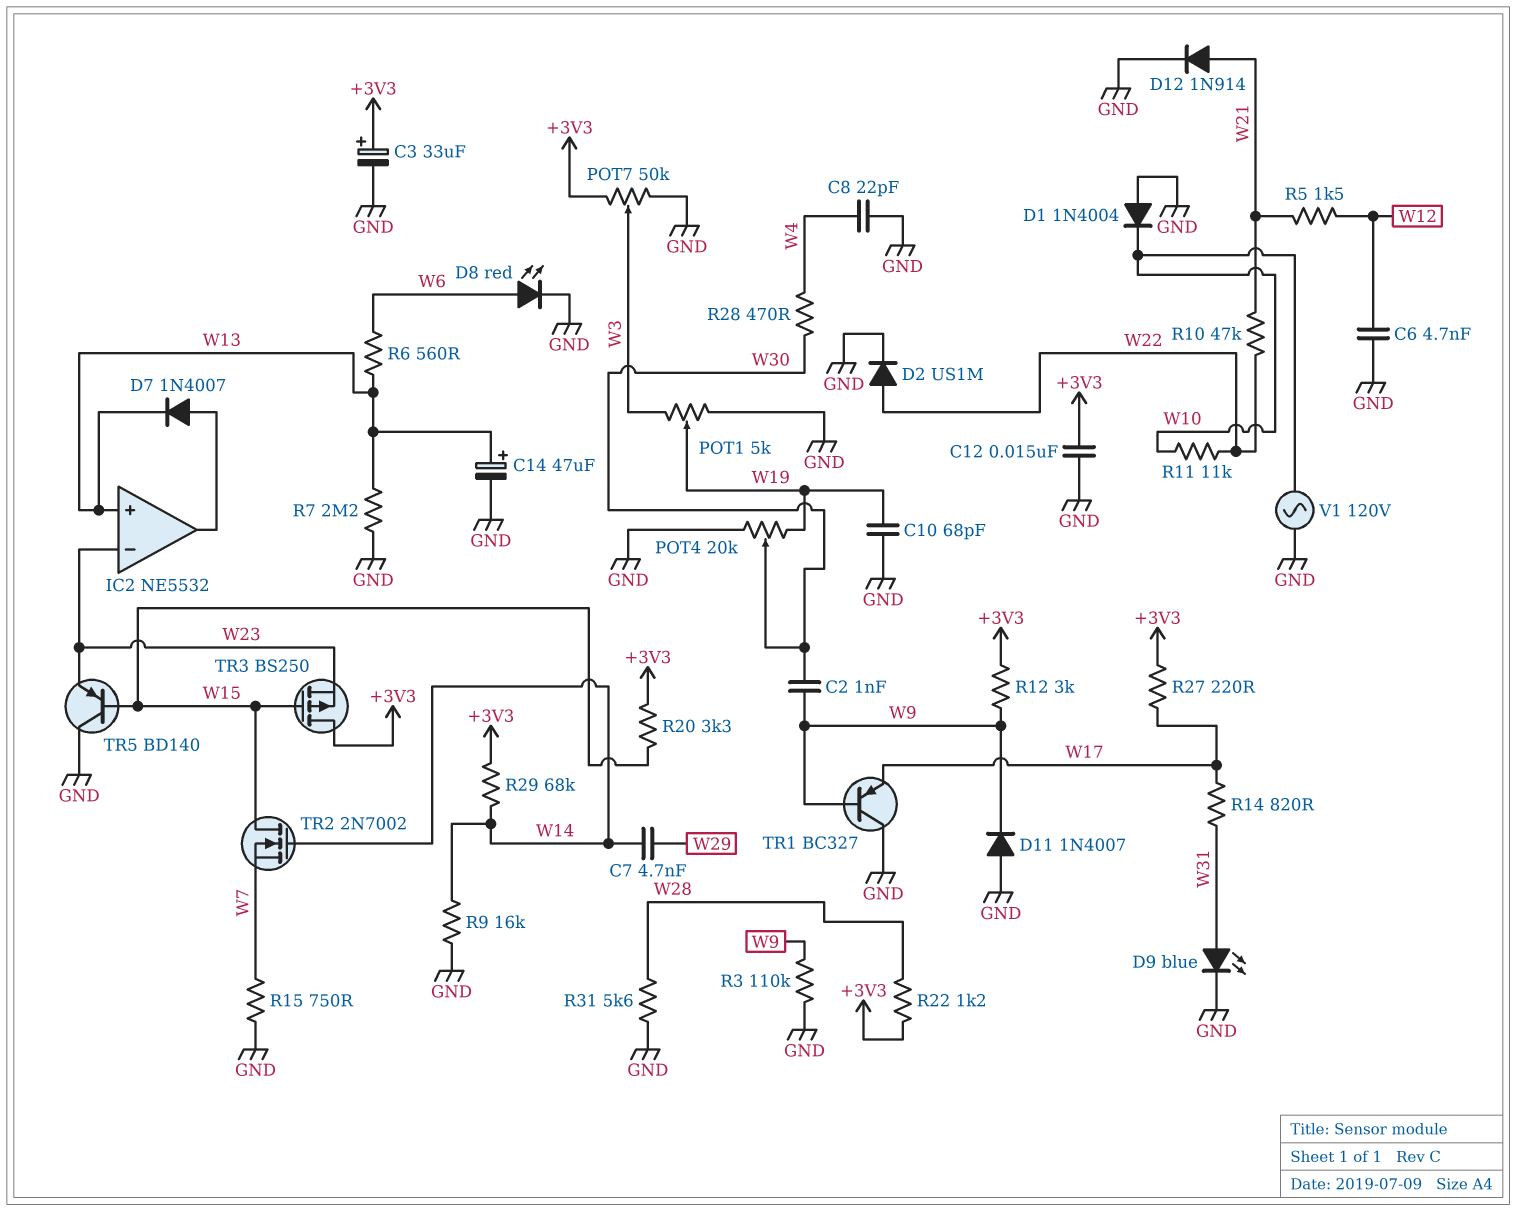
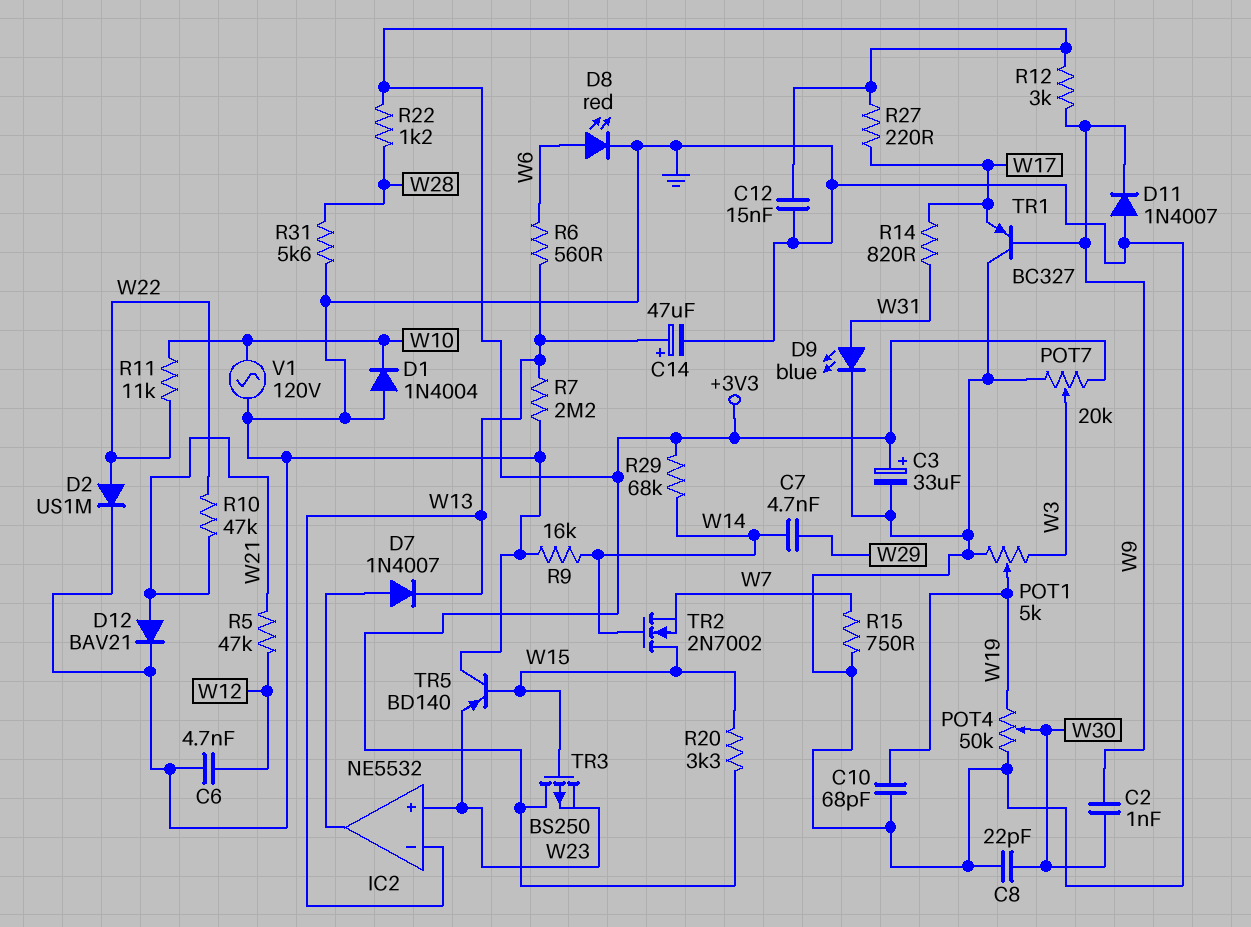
C8: 22pF (GND, W4) -> 22pF (GND, W30)
D12: diode 1N914 (A W21, K GND) -> diode BAV21 (A W21, K GND)
IC2 pin in+: W13 -> W23
IC2 pin in-: W23 -> W13
POT4: 20k (GND, W19, wiper W30) -> 50k (GND, W19, wiper W30)
POT7: 50k (+3V3, GND, wiper W3) -> 20k (+3V3, GND, wiper W3)
R3: 110k (GND, W9) -> none
R5: 1.5k (W12, W21) -> 47k (W12, W21)
R28: 470 (W4, W30) -> none

